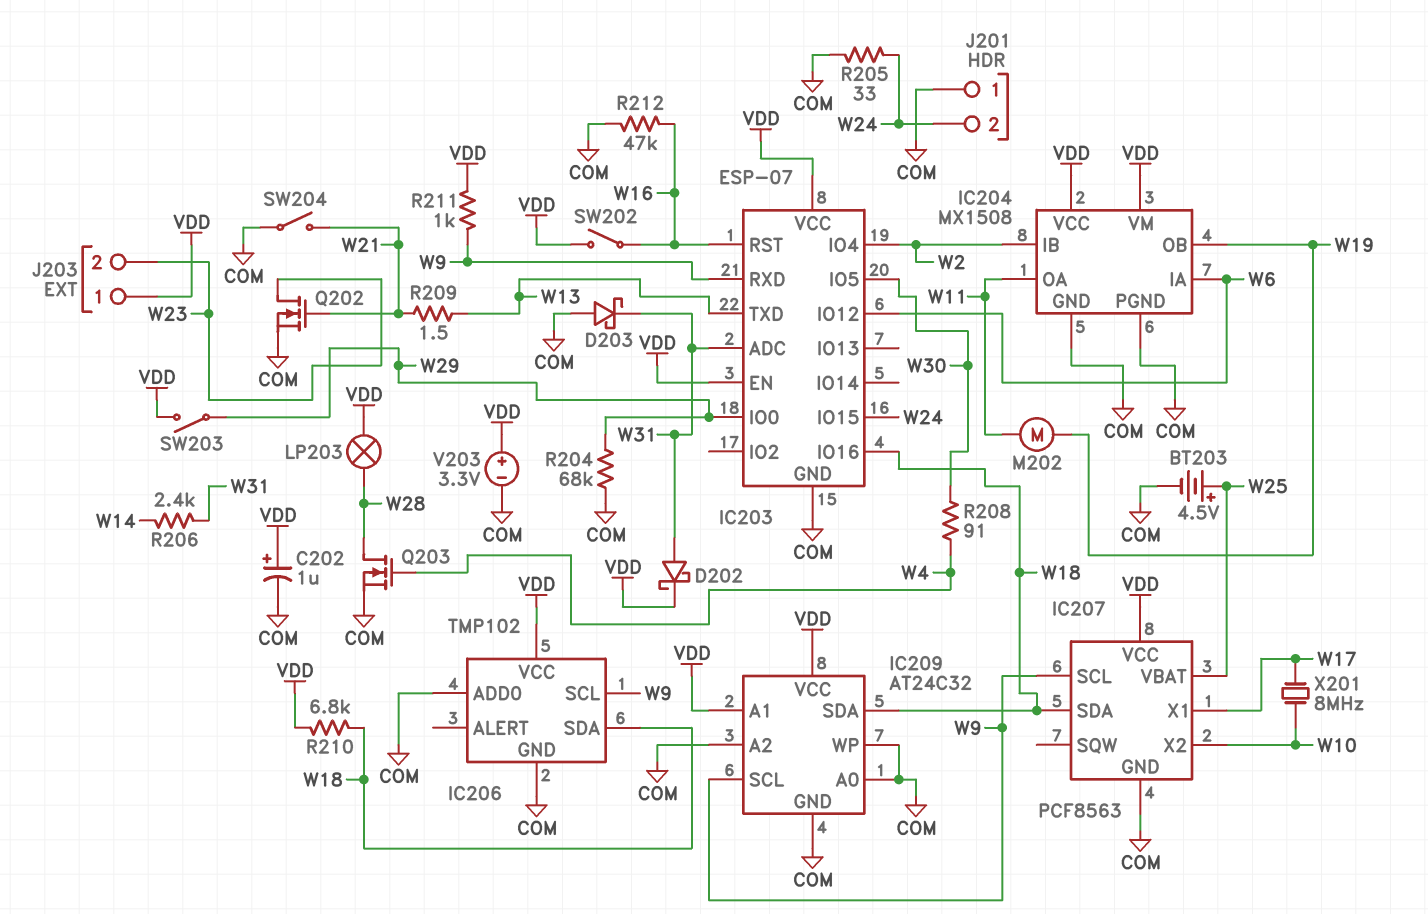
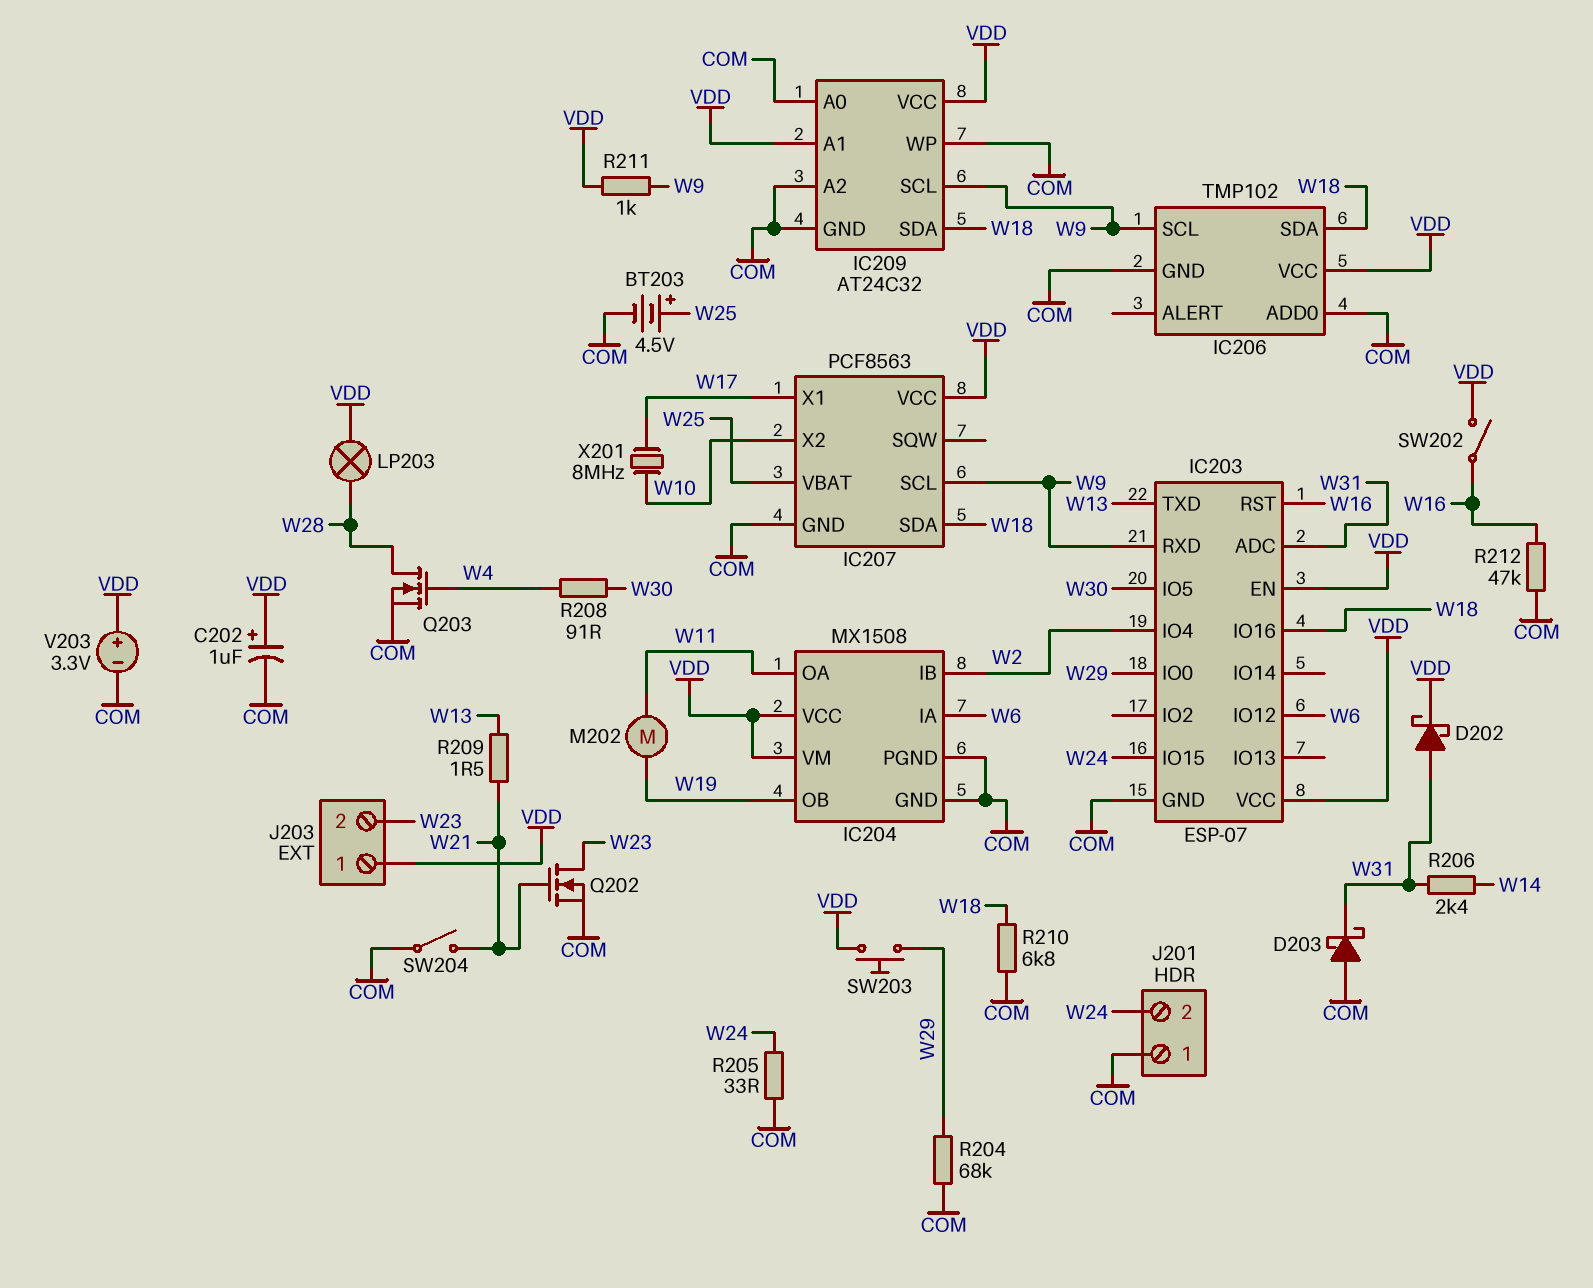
R210: 6.8k (VDD, W18) -> 6.8k (COM, W18)
SW203: switch (VDD, W29) -> button (VDD, W29)

